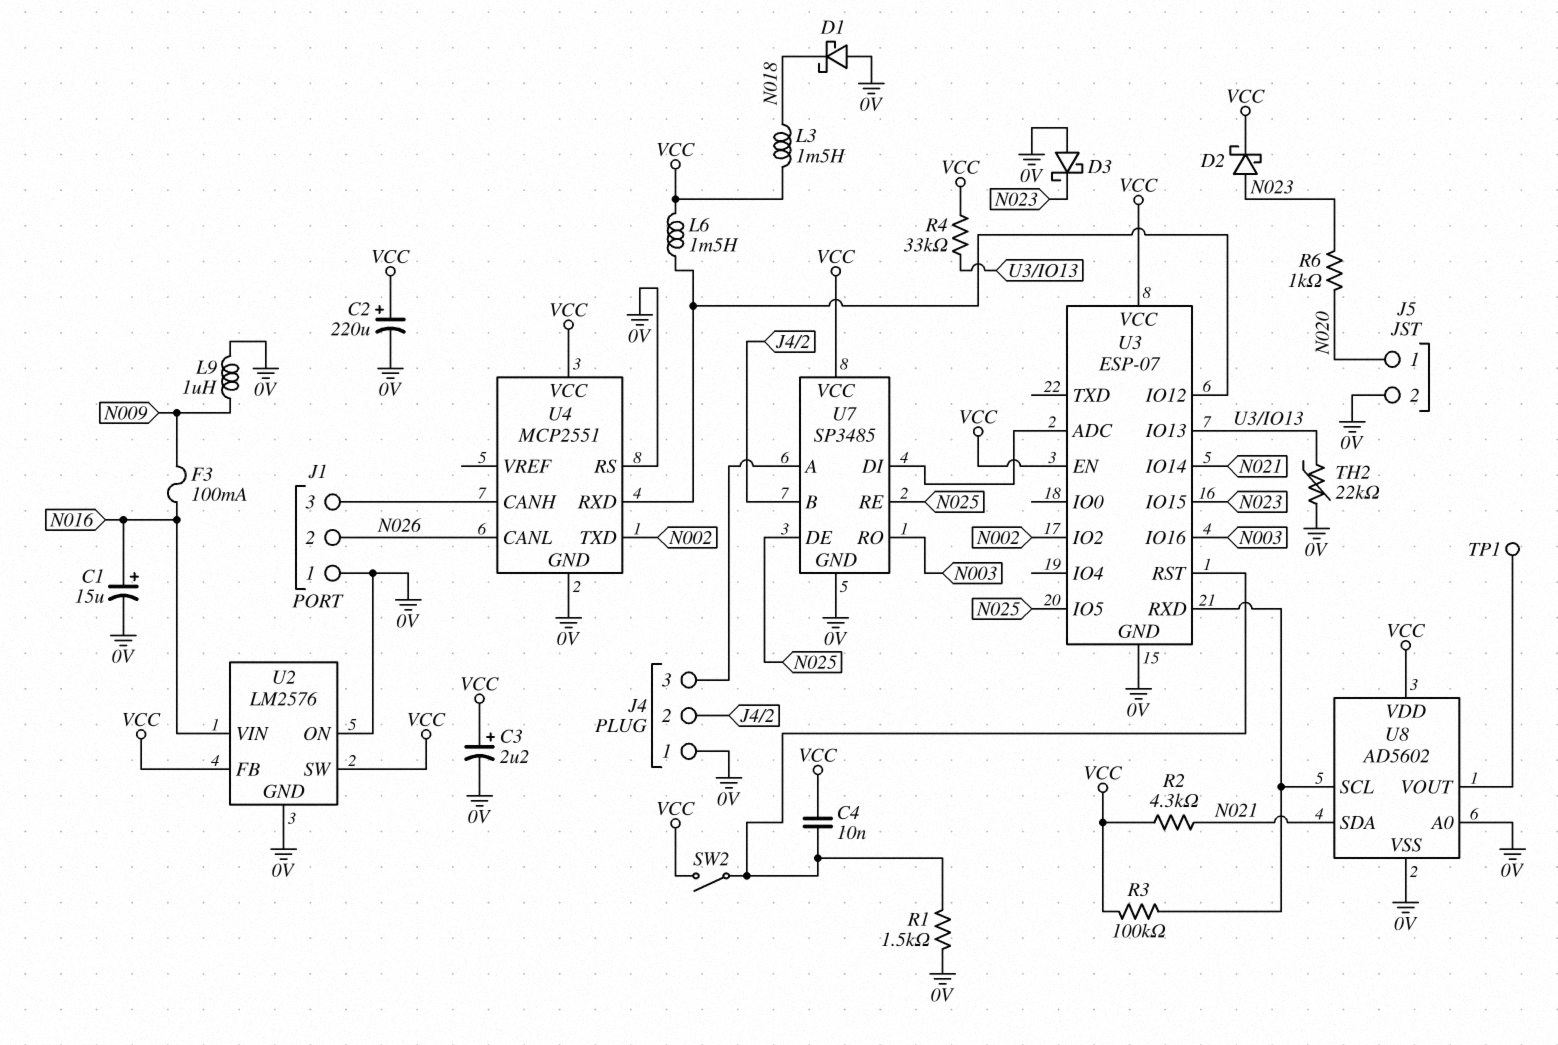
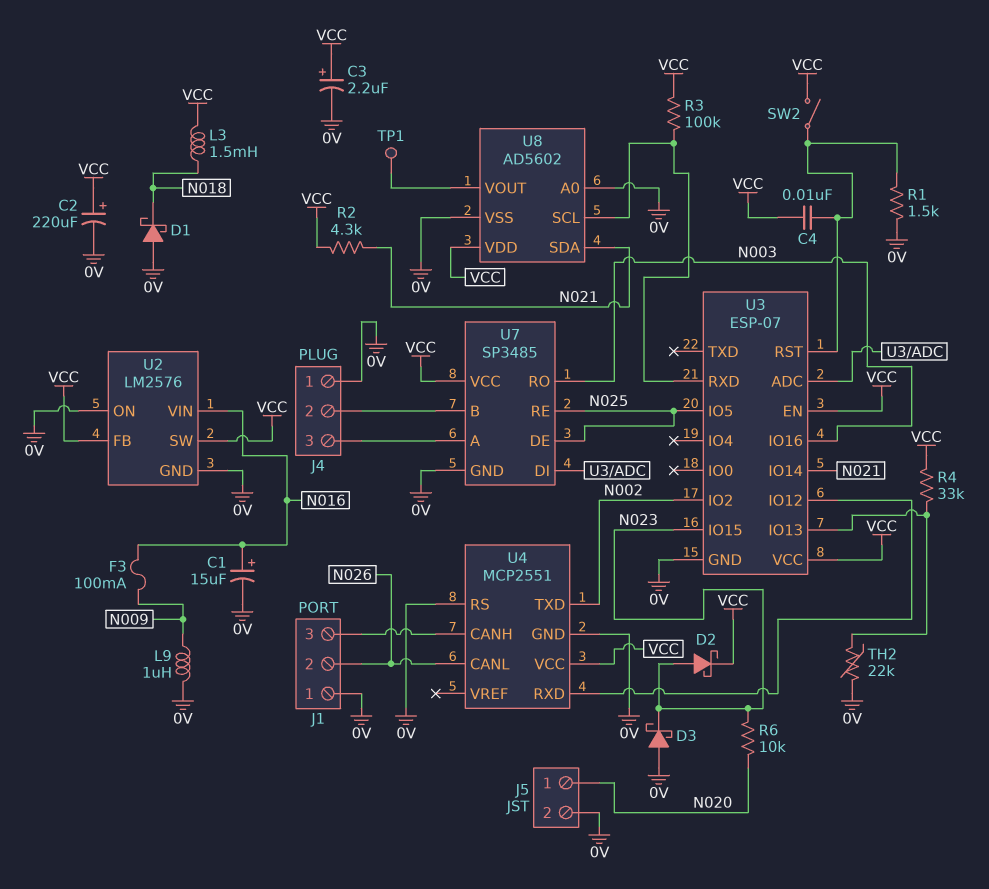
L6: 1.5mH (U3/IO12, VCC) -> none
R6: 1k (N020, N023) -> 10k (N020, N023)

